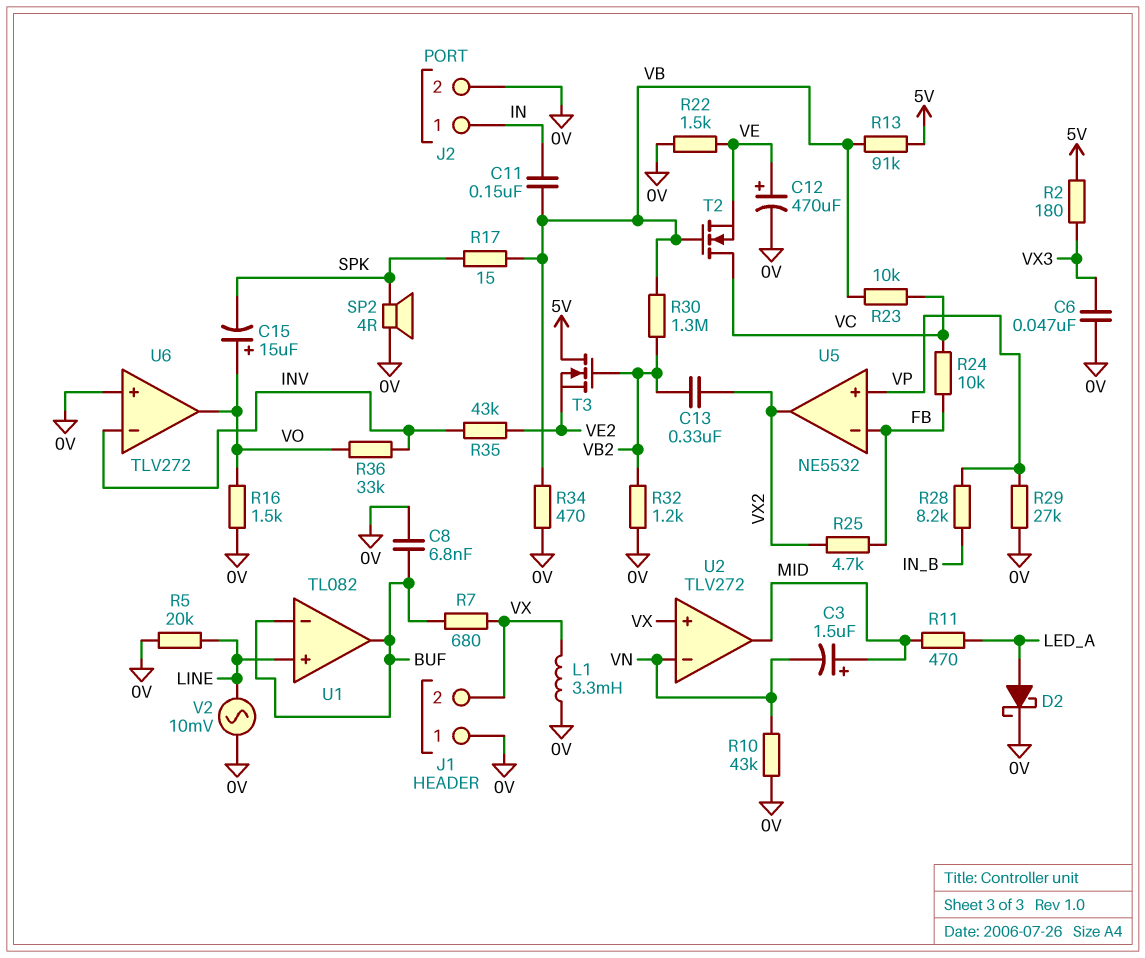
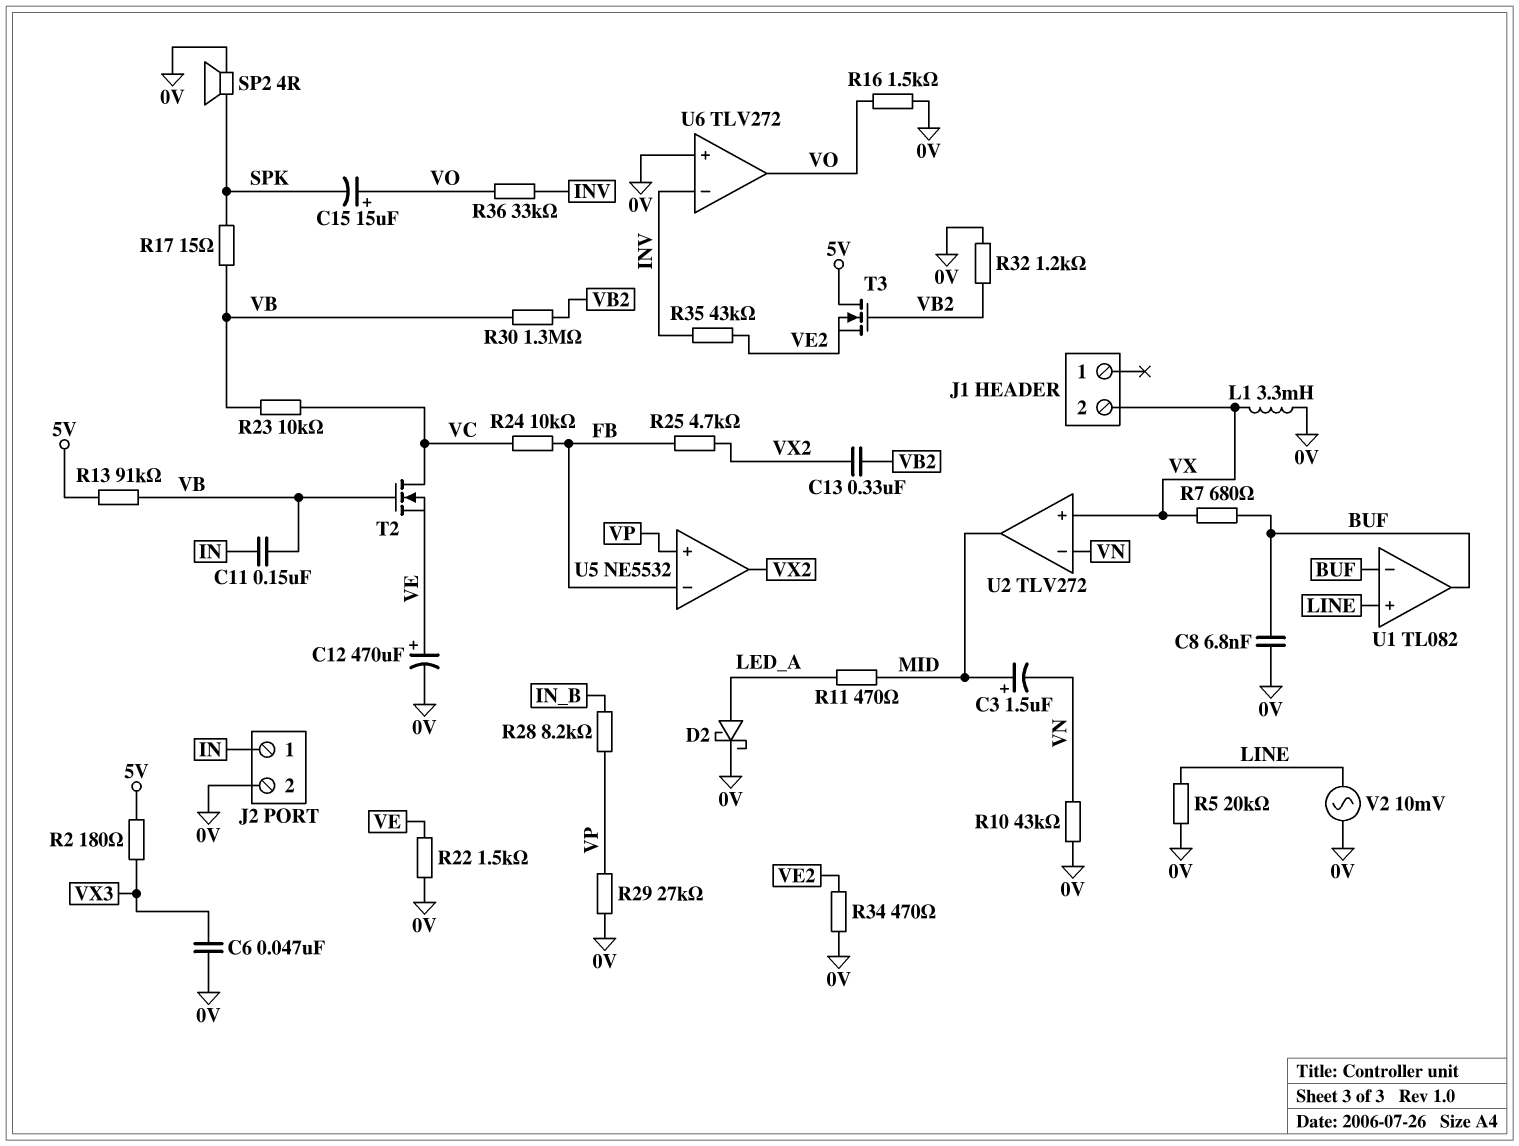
J1 pin 1: 0V -> none
R34: 470 (0V, VB) -> 470 (0V, VE2)

